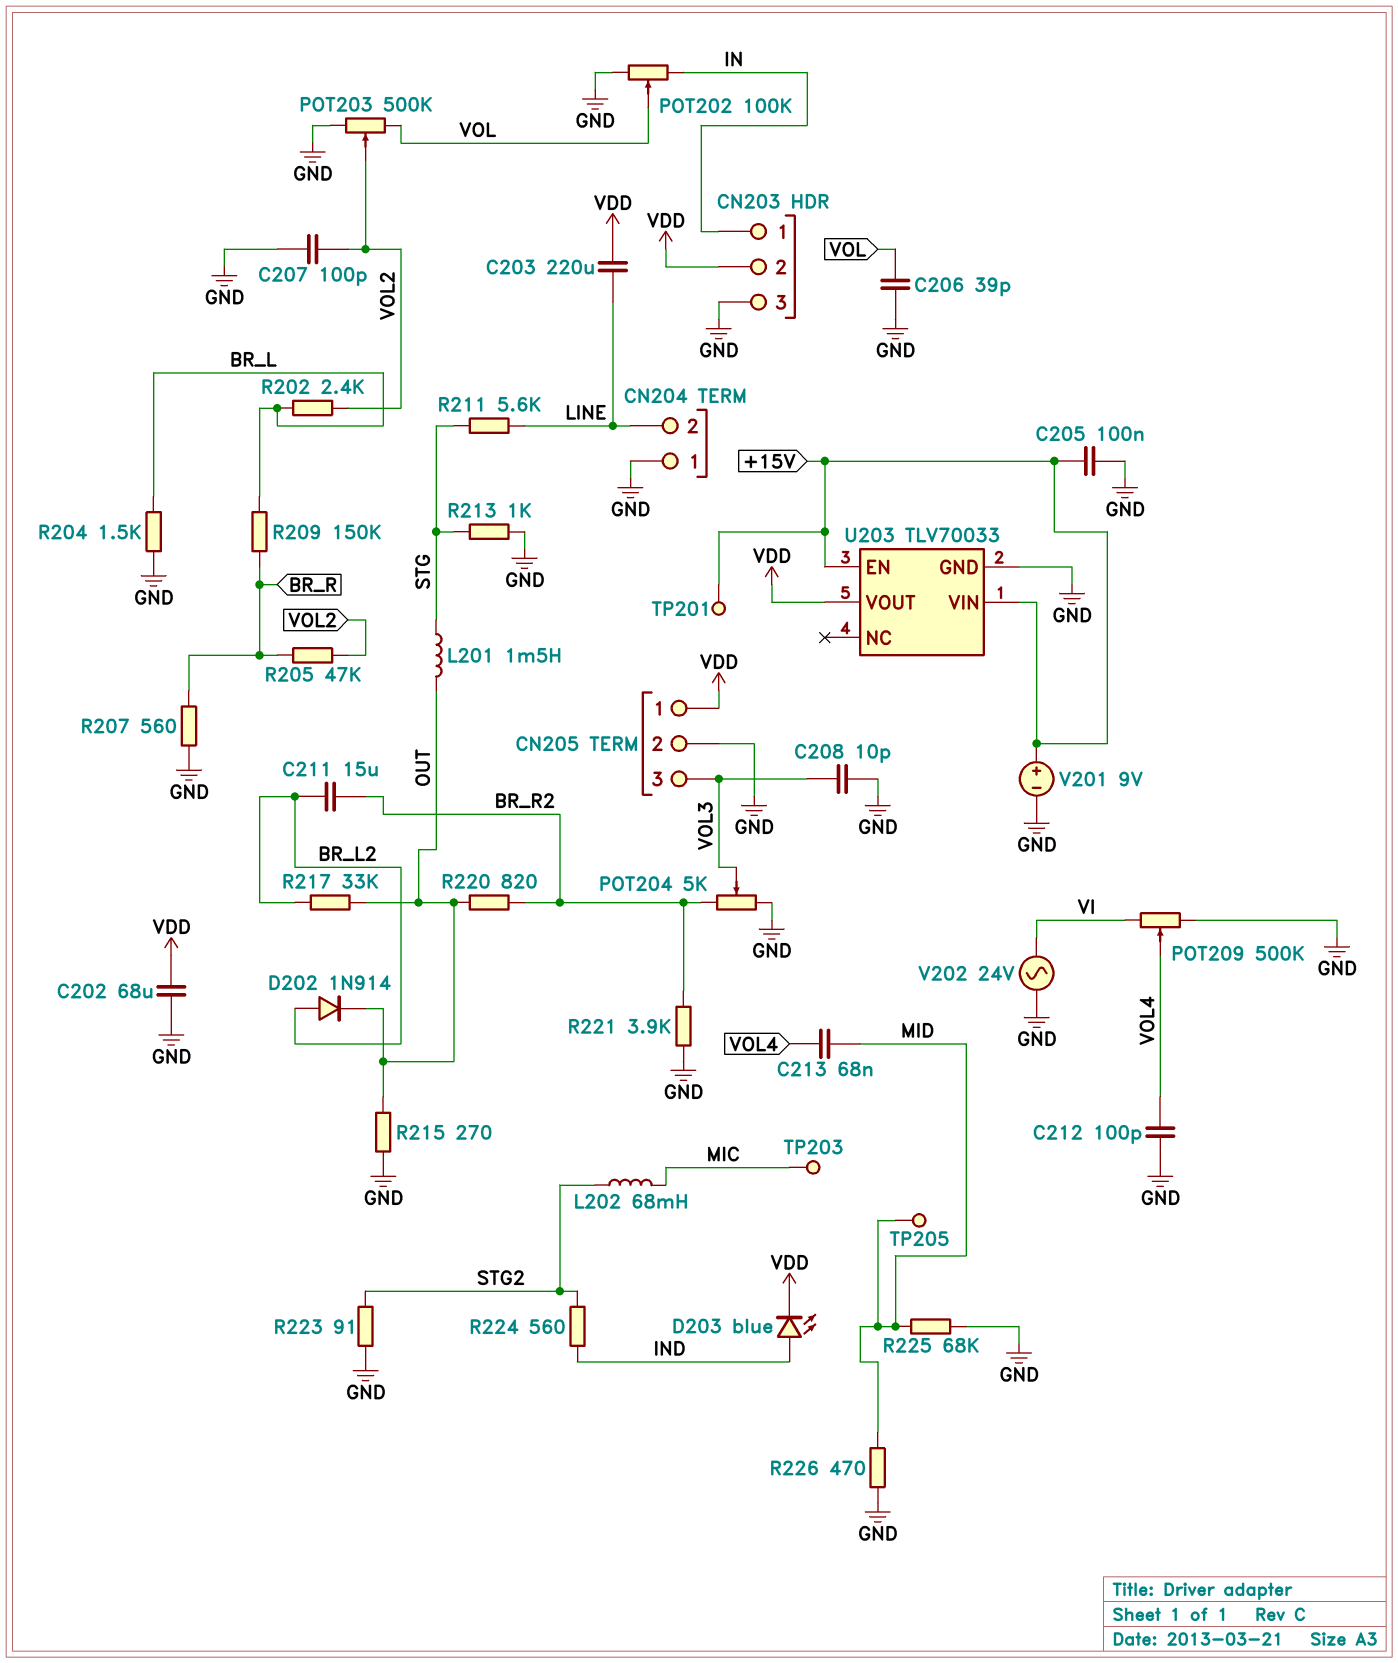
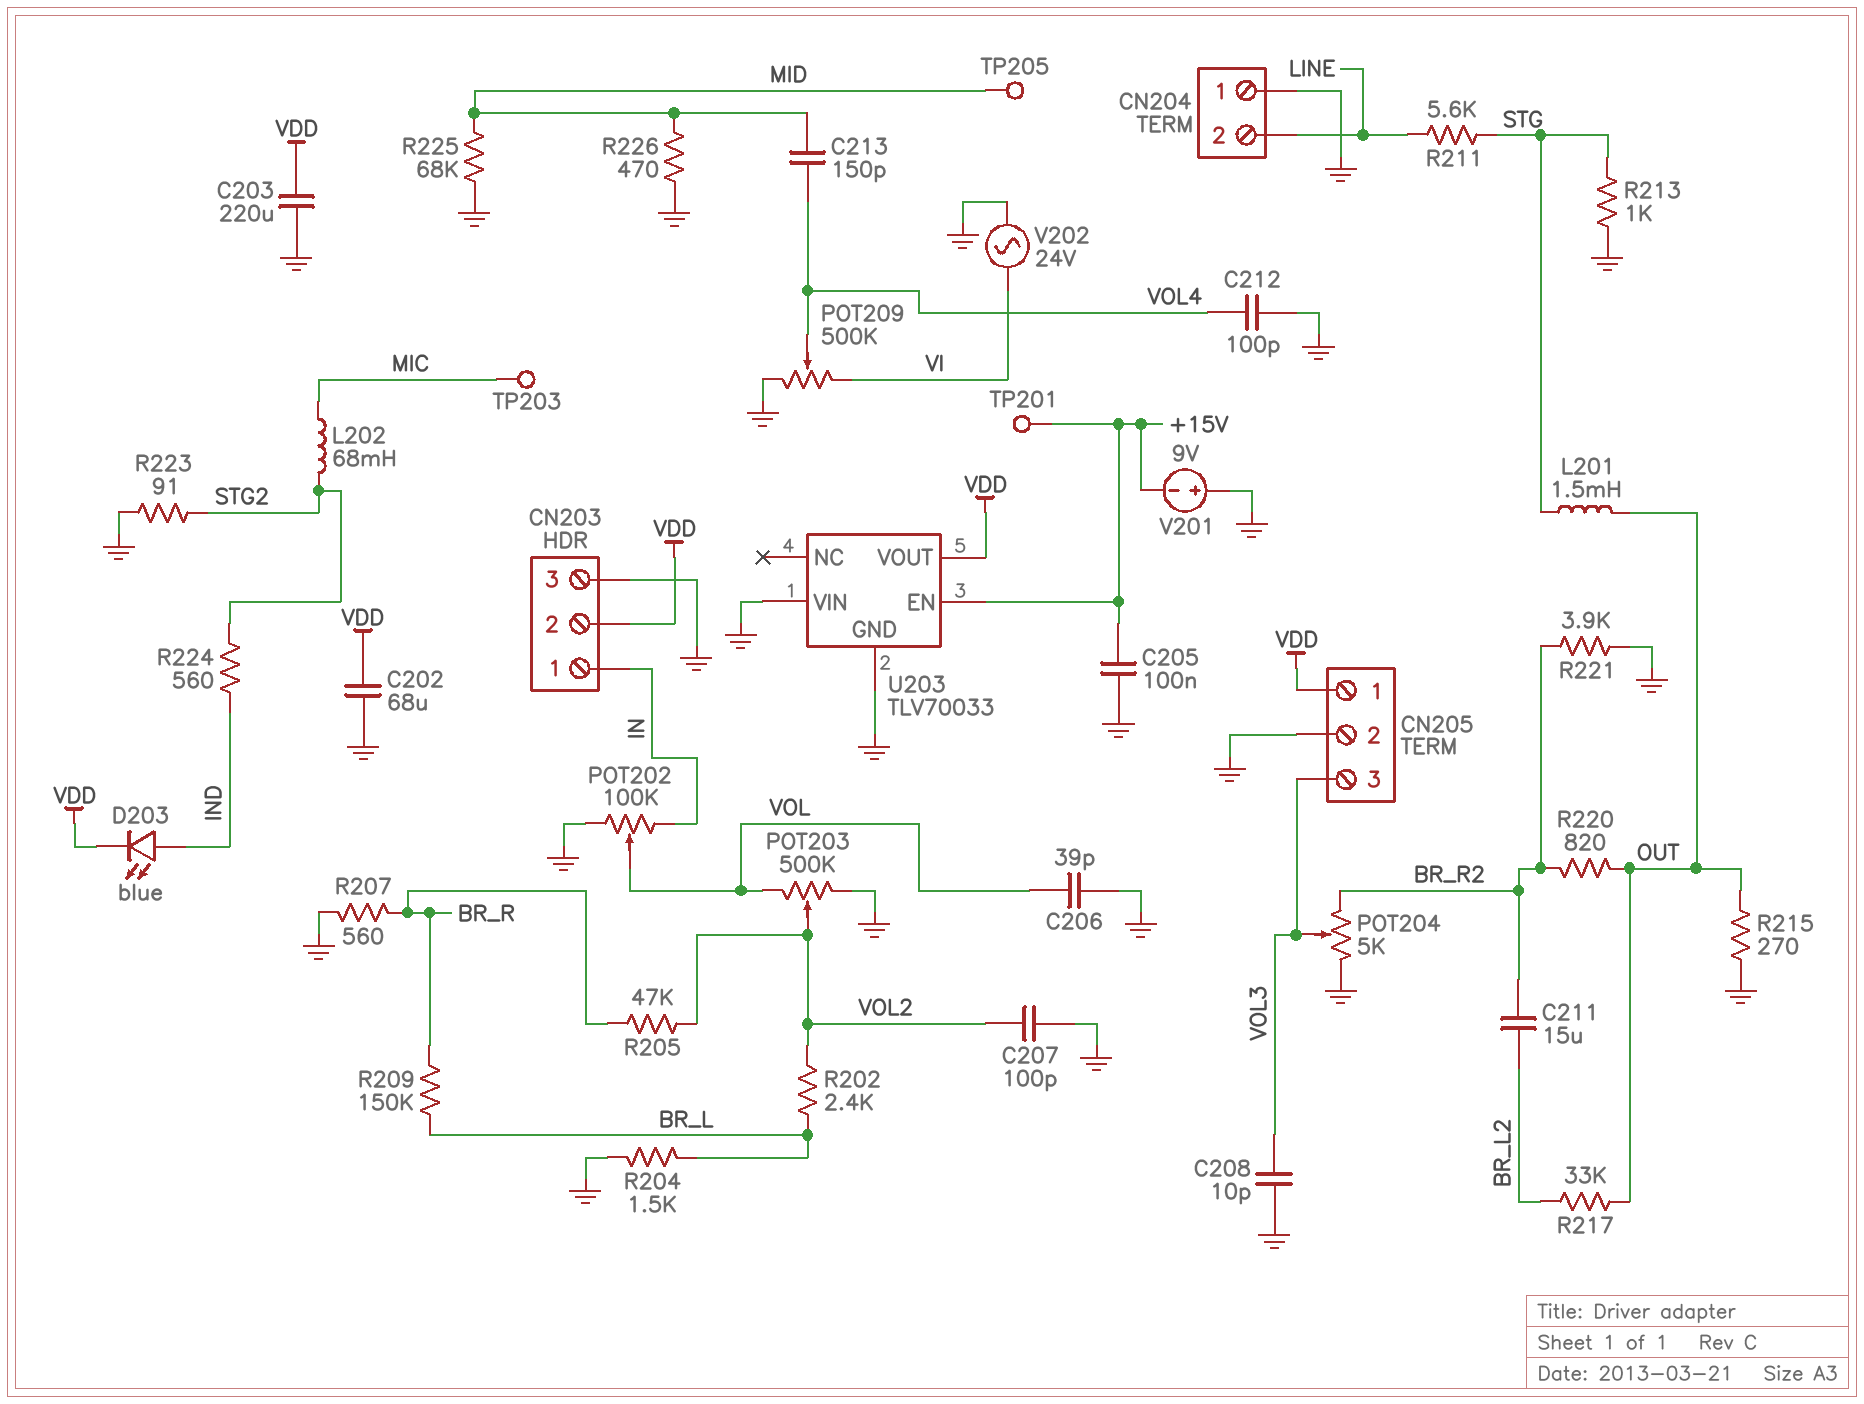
C203: 220uF (LINE, VDD) -> 220uF (GND, VDD)
C213: 68nF (MID, VOL4) -> 150pF (MID, VOL4)
D202: diode 1N914 (A BR_L2, K OUT) -> none
U203 pin VIN: +15V -> GND
V201: 9V (plus +15V, minus GND) -> 9V (plus GND, minus +15V)

